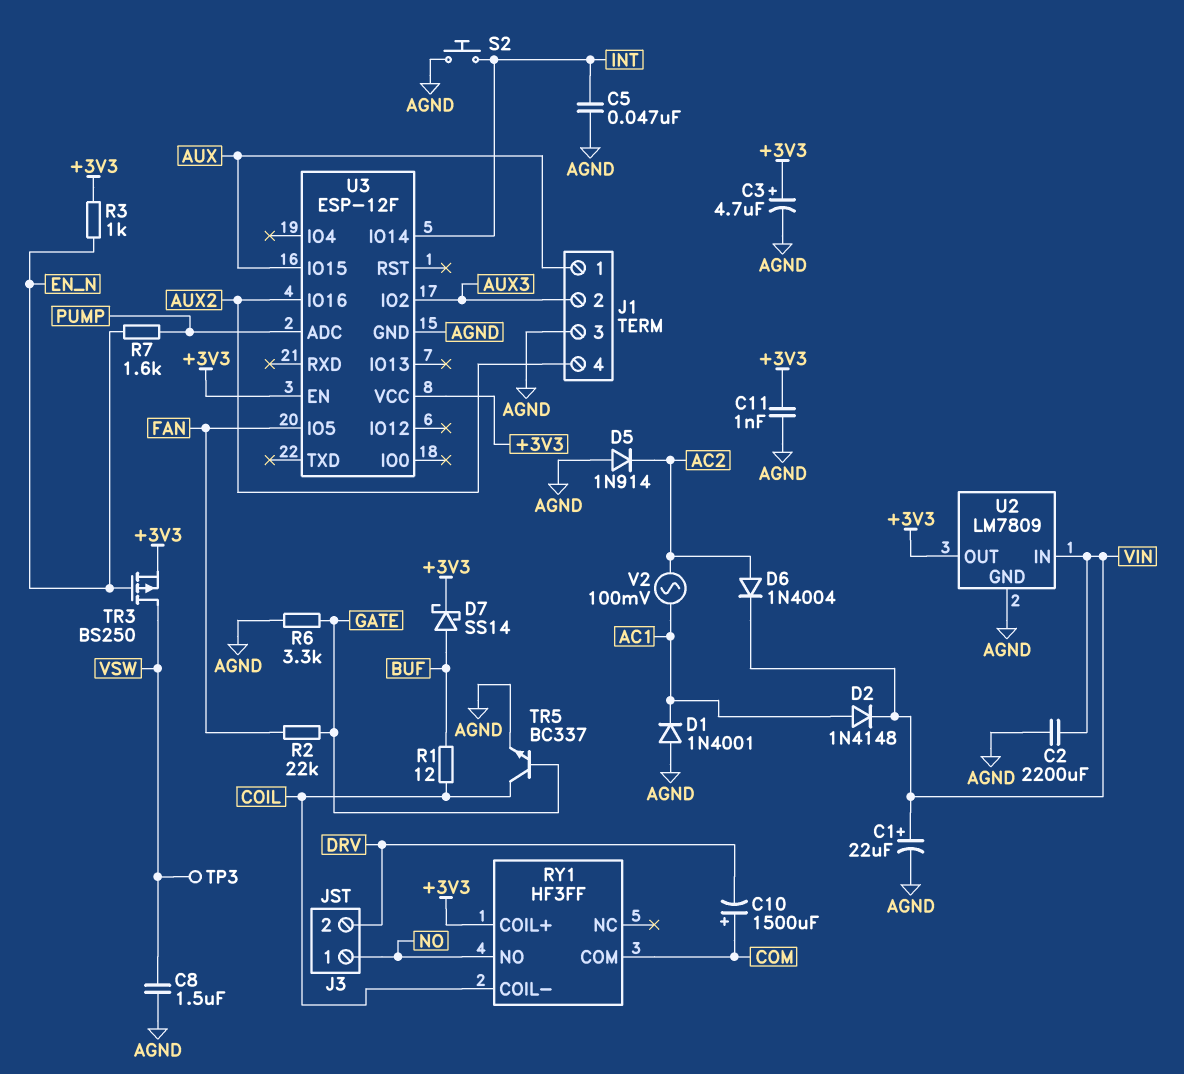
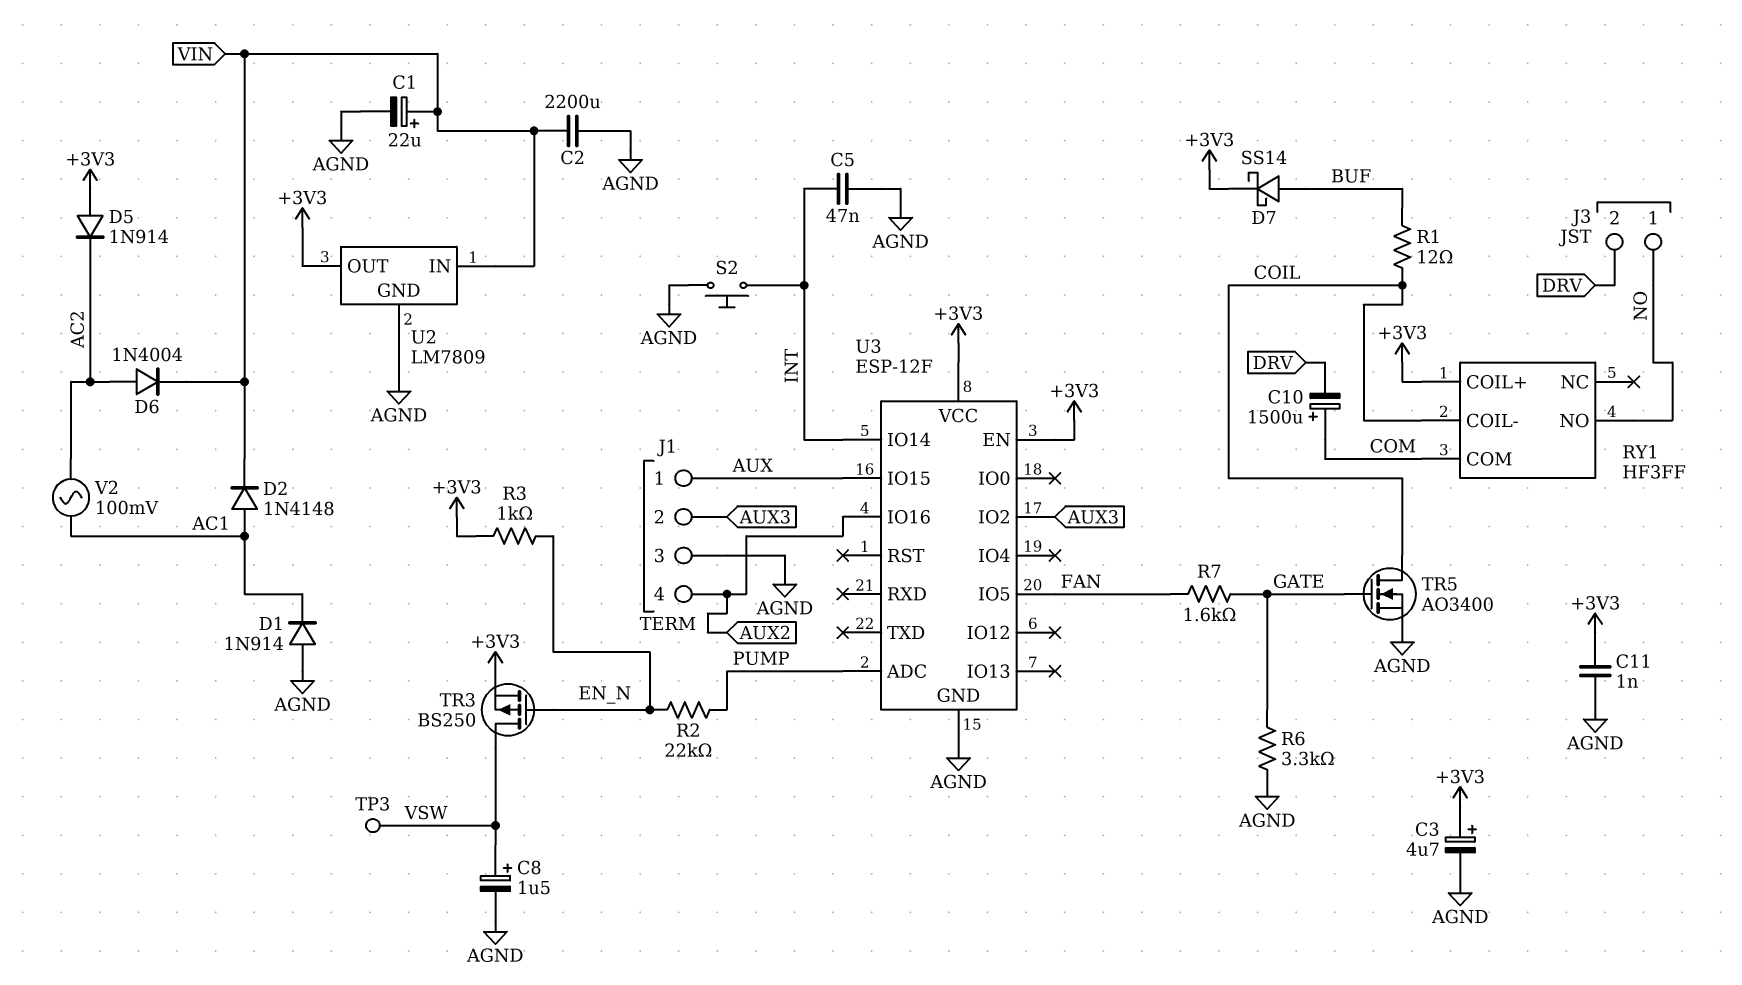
C8: 1.5uF (AGND, VSW) -> 1.5uF (plus VSW, minus AGND)
D1: diode 1N4001 (A AGND, K AC1) -> diode 1N914 (A AGND, K AC1)
D5: diode 1N914 (A AGND, K AC2) -> diode 1N914 (A +3V3, K AC2)
R2: 22k (FAN, GATE) -> 22k (EN_N, PUMP)
R7: 1.6k (EN_N, PUMP) -> 1.6k (FAN, GATE)
TR5: NPN BC337 (B GATE, C COIL, E AGND) -> NMOS AO3400 (G GATE, D COIL, S AGND)

